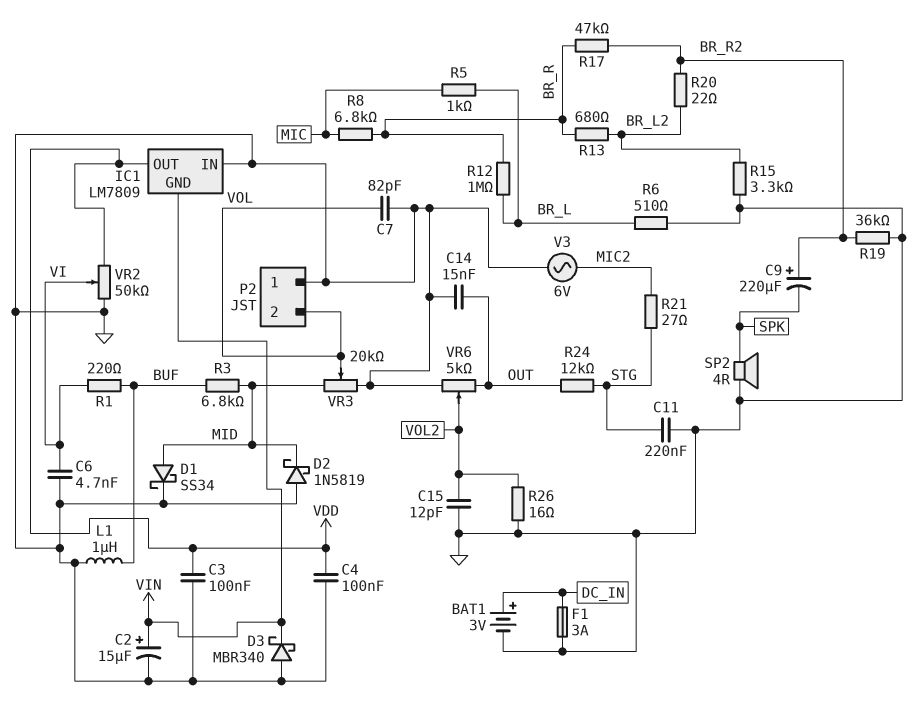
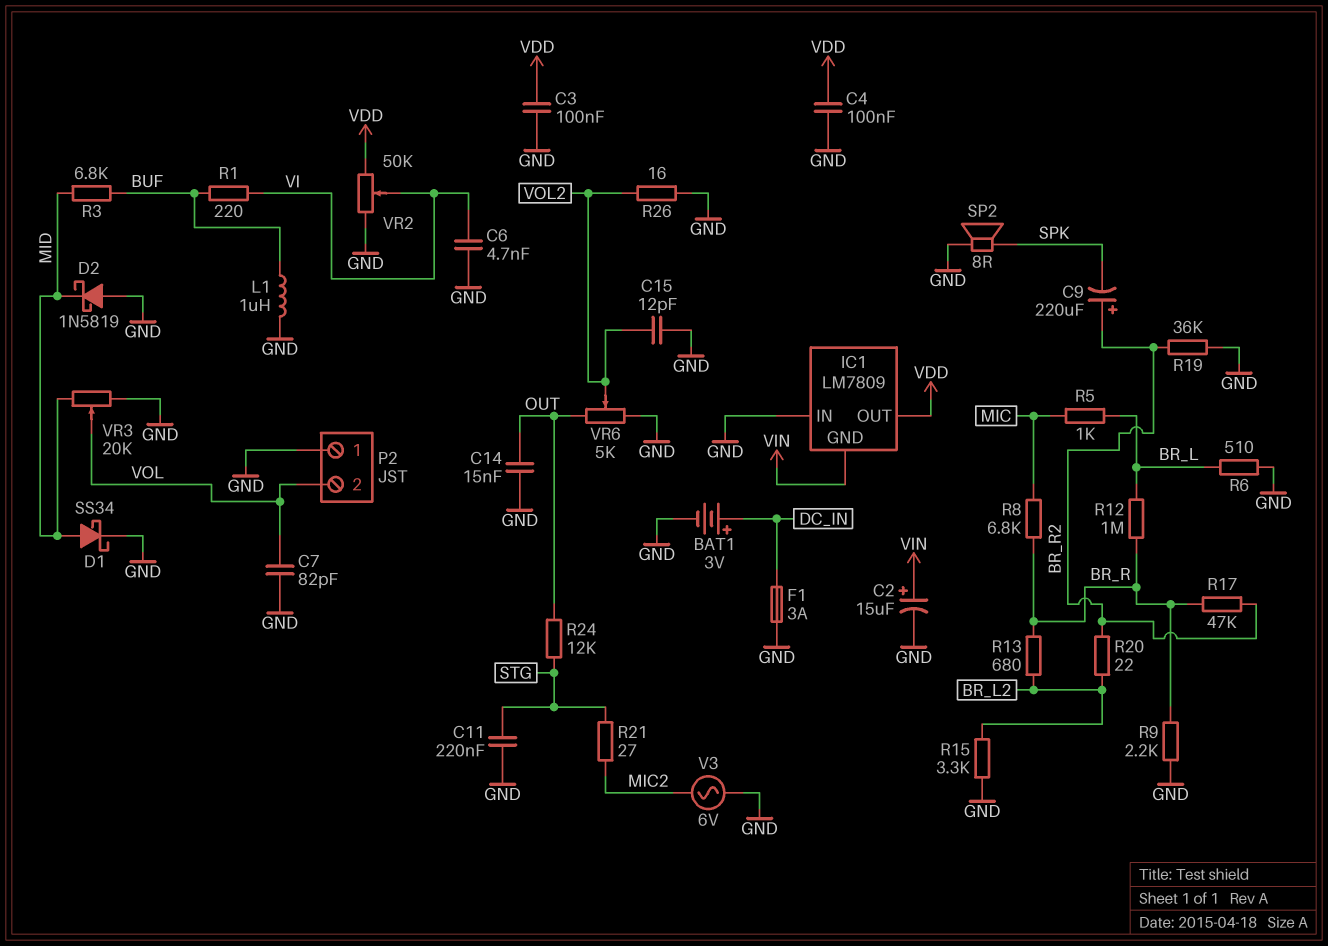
D3: schottky MBR340 (A GND, K VIN) -> none
R9: none -> 2.2k (BR_R, GND)
SP2: speaker 4R (GND, SPK) -> speaker 8R (GND, SPK)

